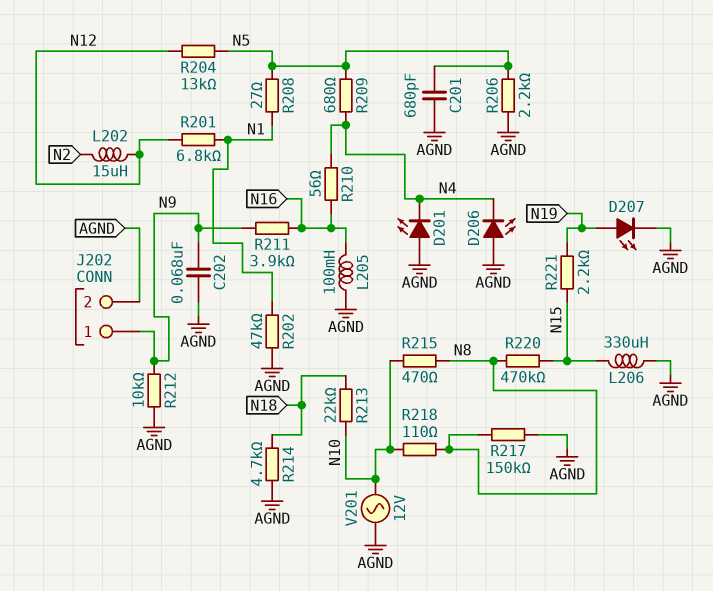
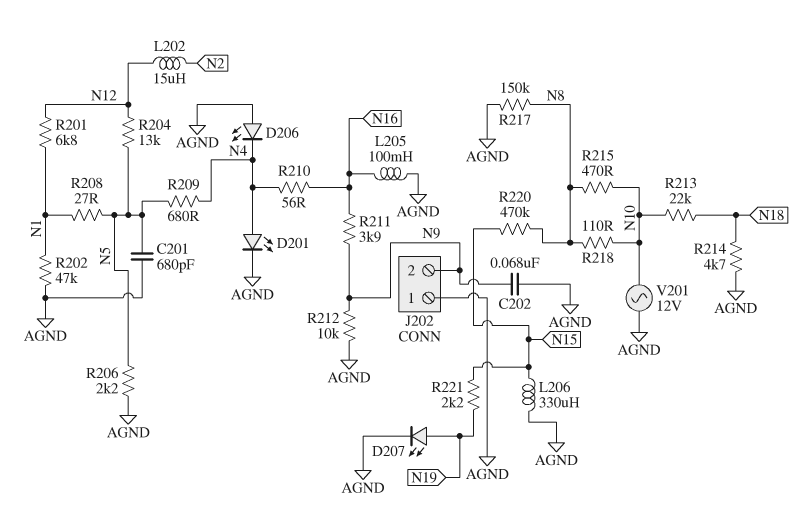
D201: LED (A AGND, K N4) -> LED (A N4, K AGND)
J202 pin 1: N9 -> AGND
J202 pin 2: AGND -> N9

